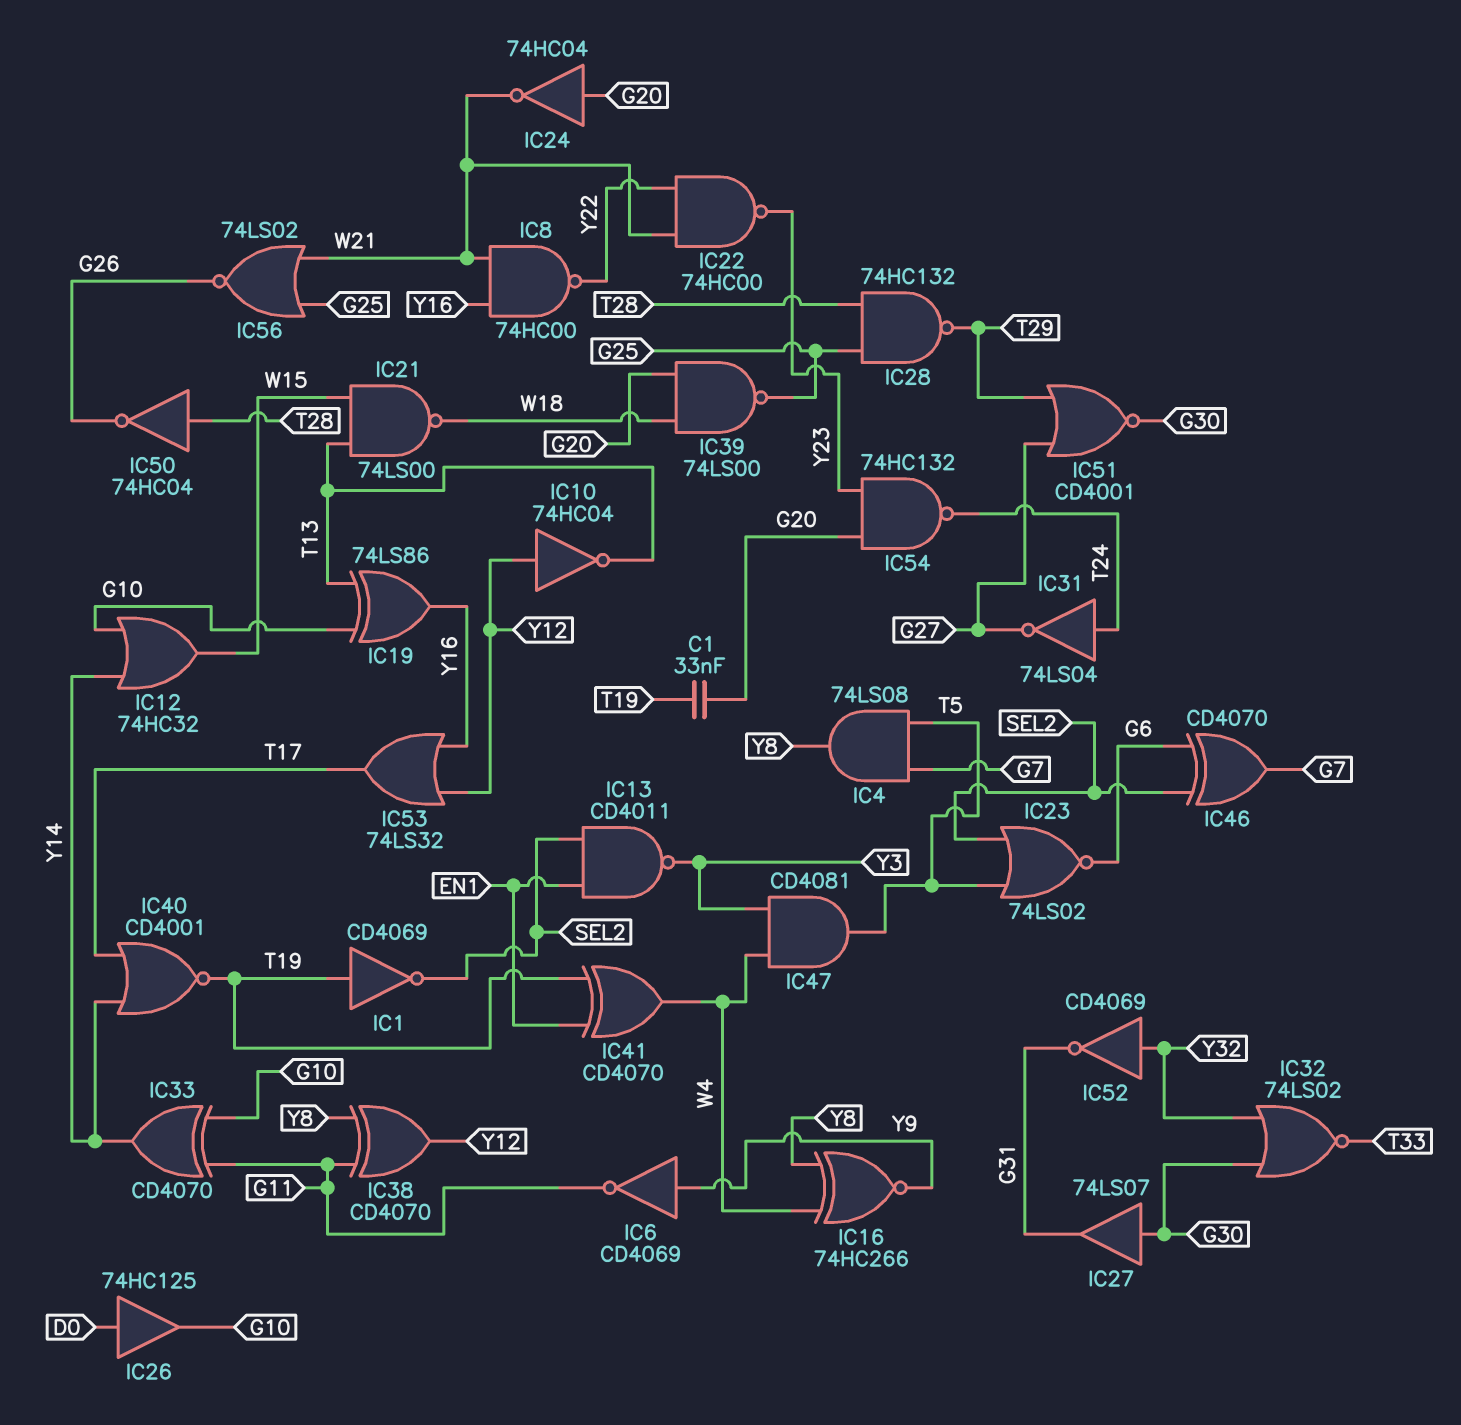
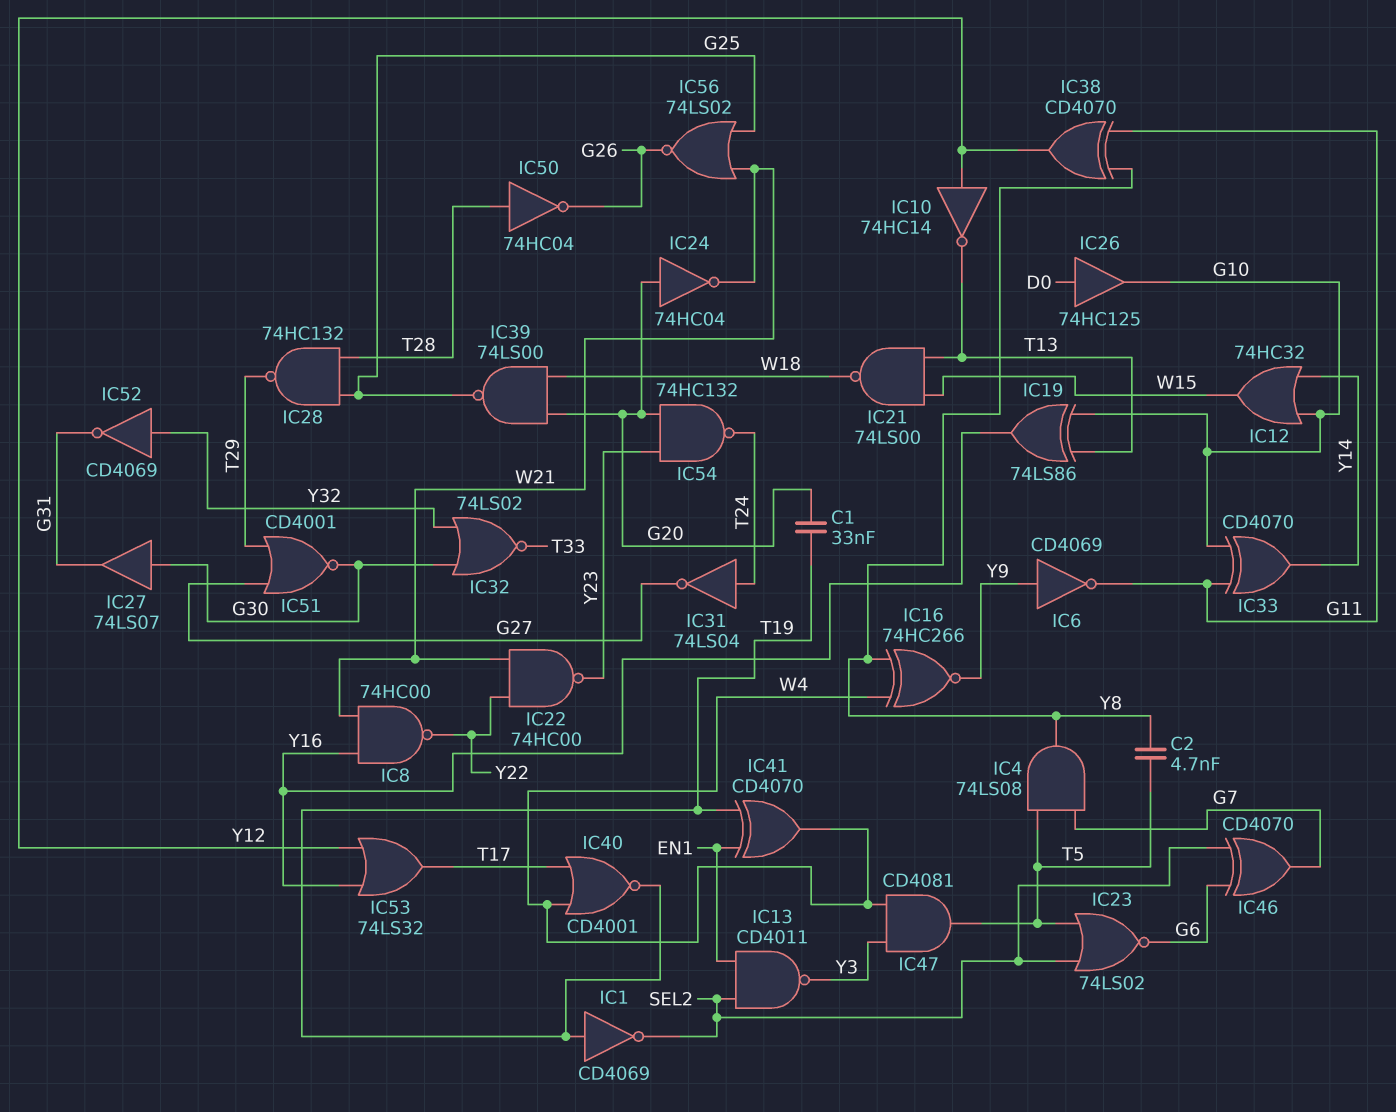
C2: none -> 4.7nF (T5, Y8)
IC10: NOT 74HC04 (in Y12, out T13) -> NOT 74HC14 (in Y12, out T13)
IC40: NOR CD4001 (in T17, in Y14, out T19) -> NOR CD4001 (in T17, in W4, out T19)

